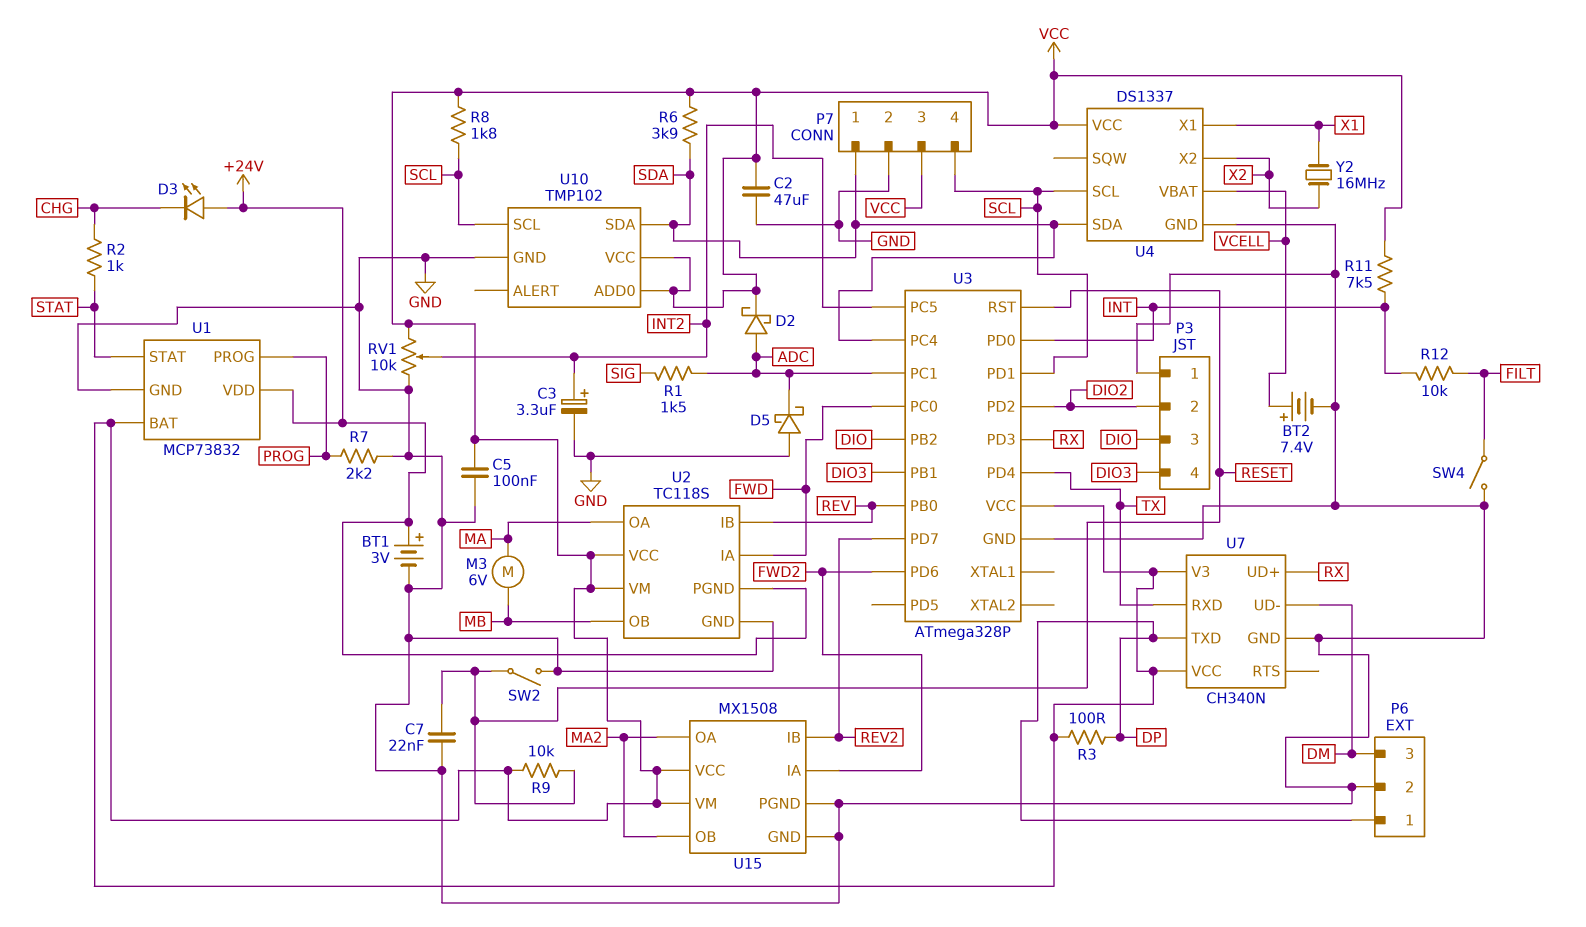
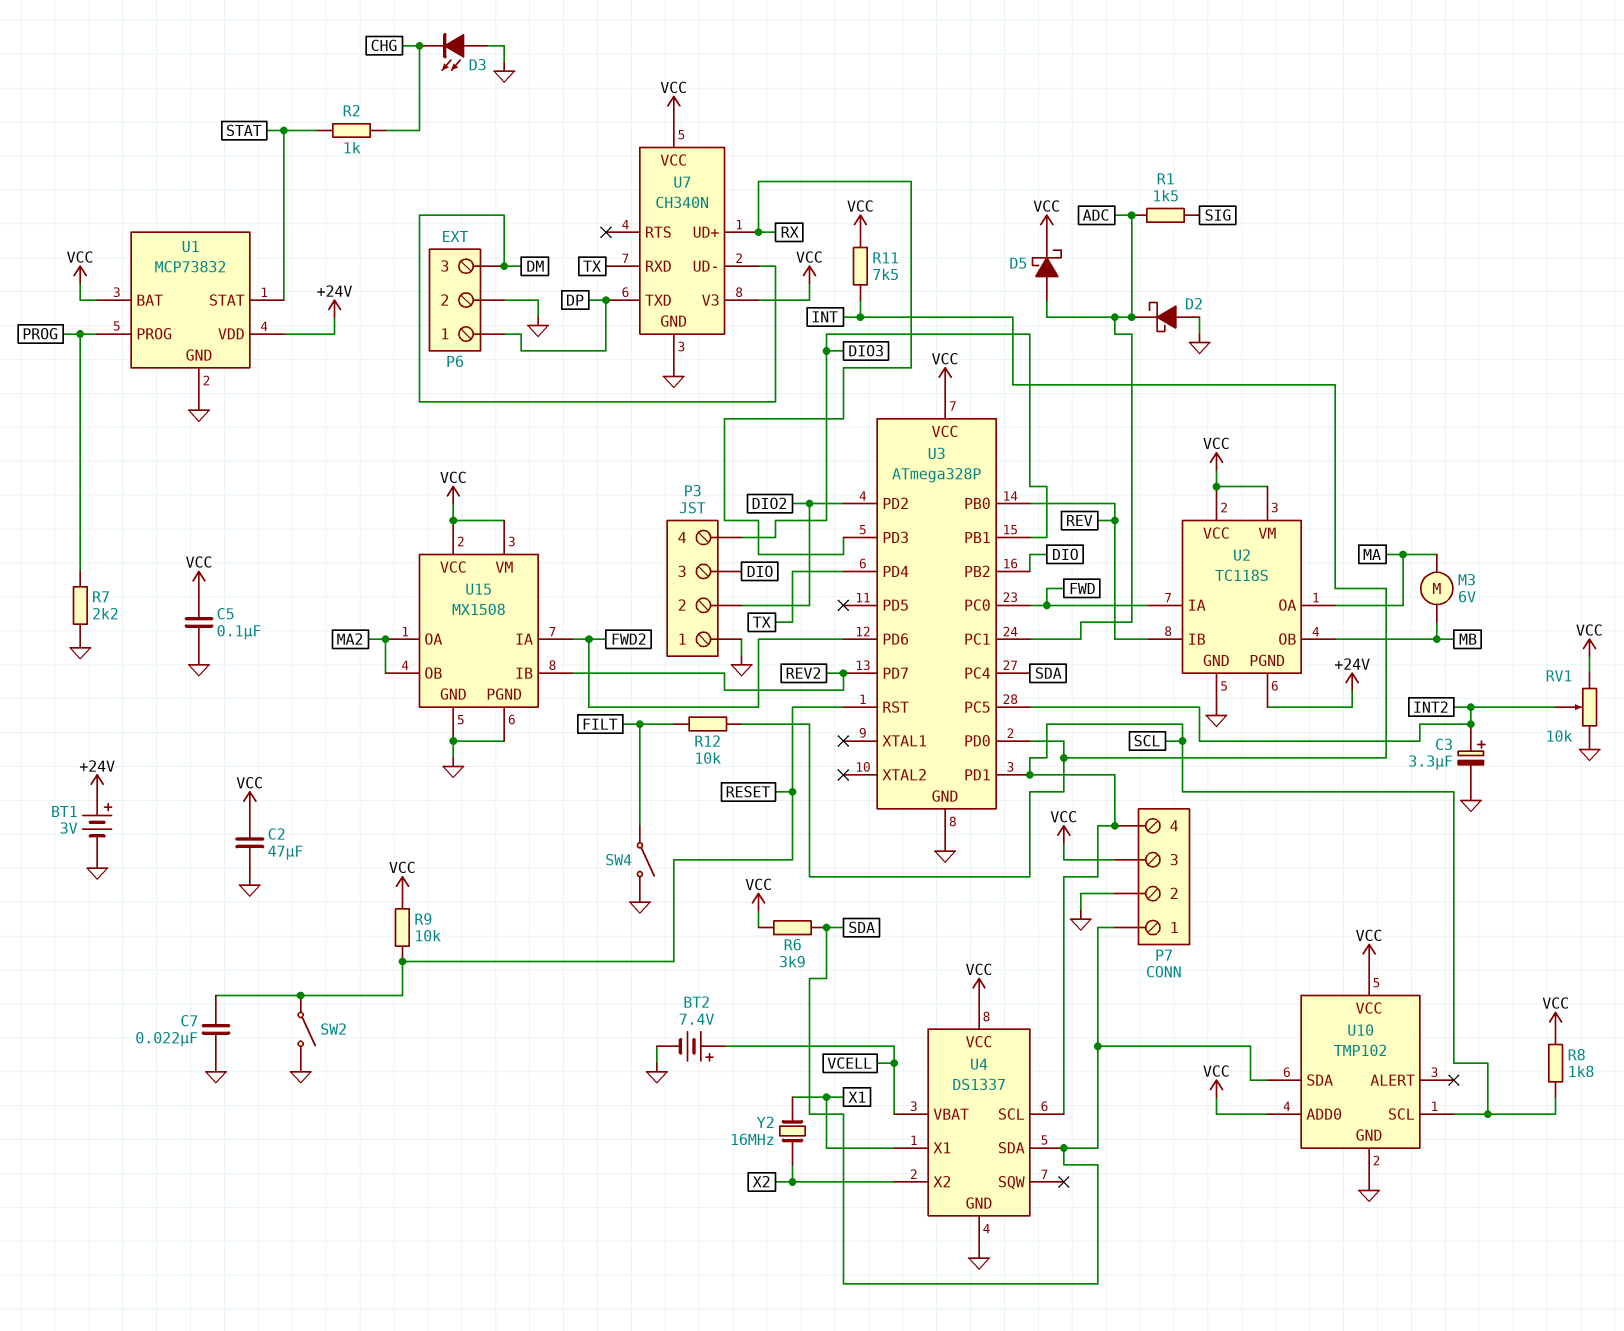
D2: schottky (A ADC, K VCC) -> schottky (A GND, K ADC)
D3: LED (A +24V, K CHG) -> LED (A GND, K CHG)
D5: schottky (A GND, K ADC) -> schottky (A ADC, K VCC)
R3: 100 (DP, VCC) -> none

